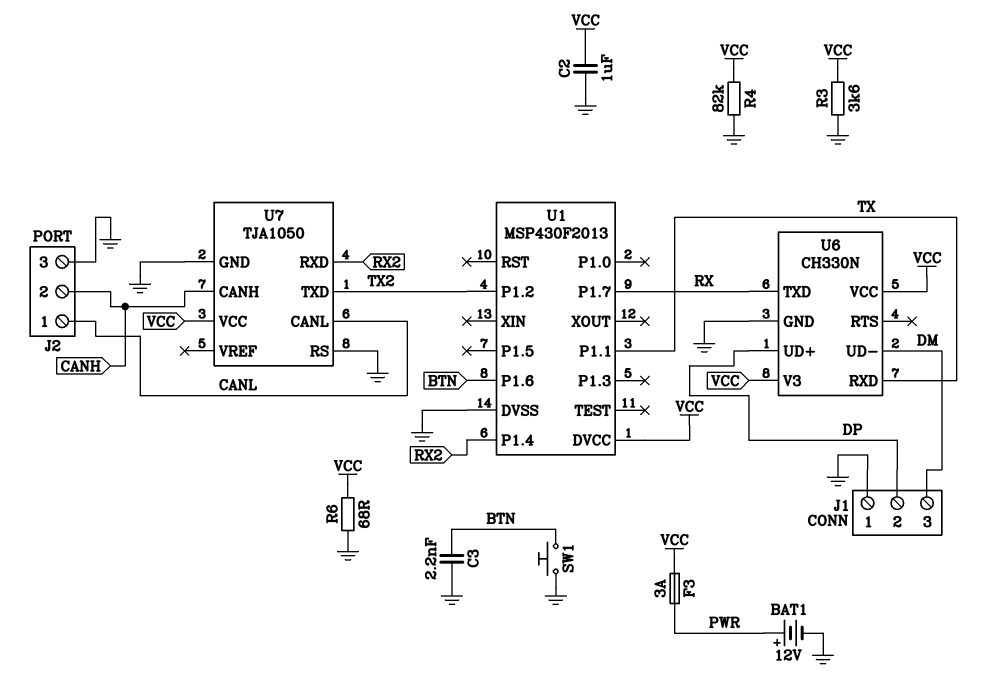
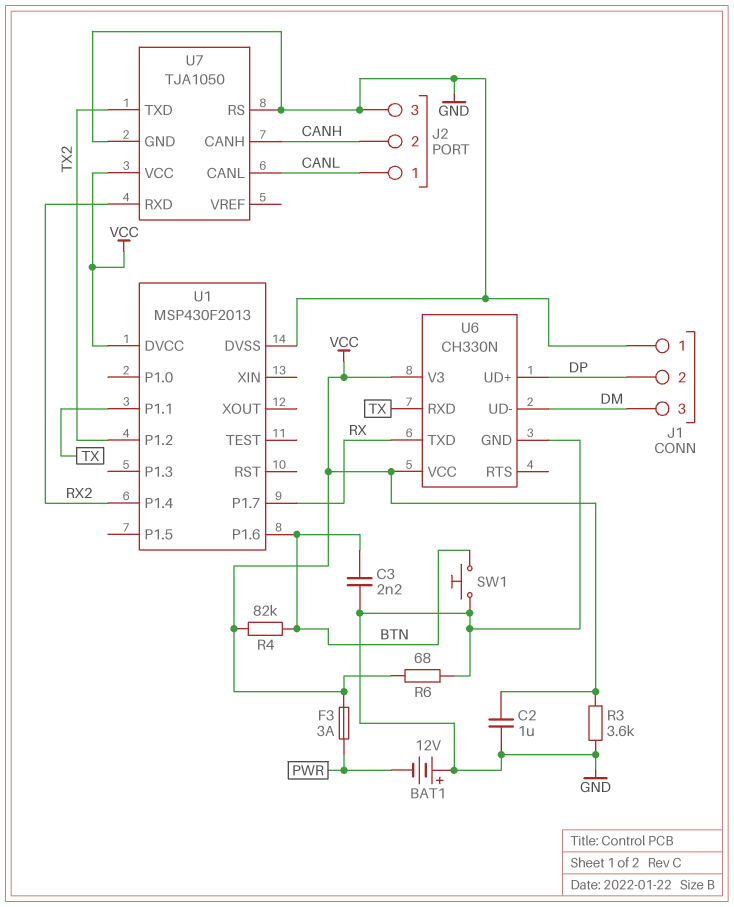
BAT1: 12V (plus PWR, minus GND) -> 12V (plus GND, minus PWR)
R4: 82k (GND, VCC) -> 82k (BTN, VCC)

